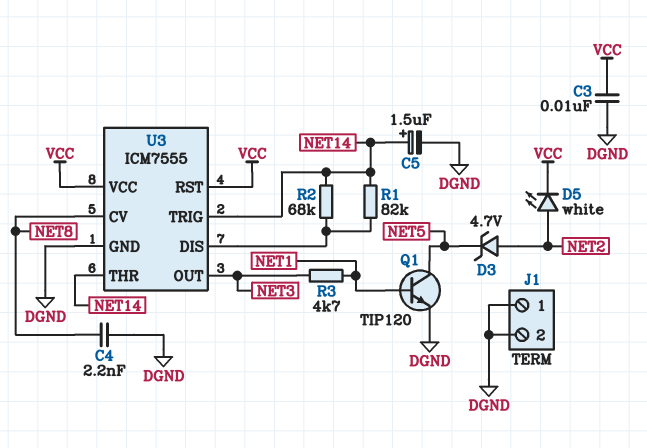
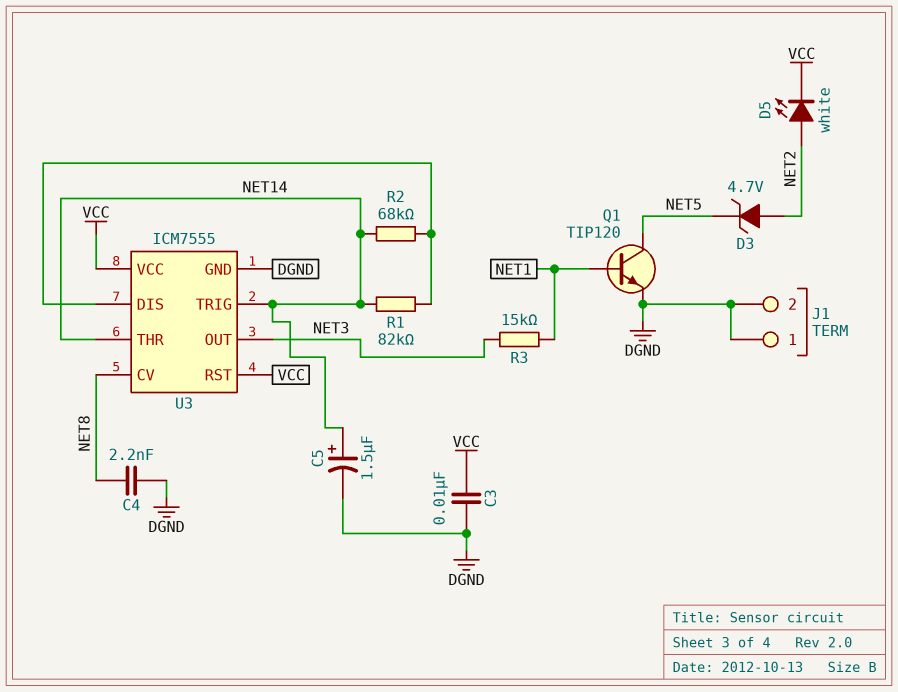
R3: 4.7k (NET1, NET3) -> 15k (NET1, NET3)

